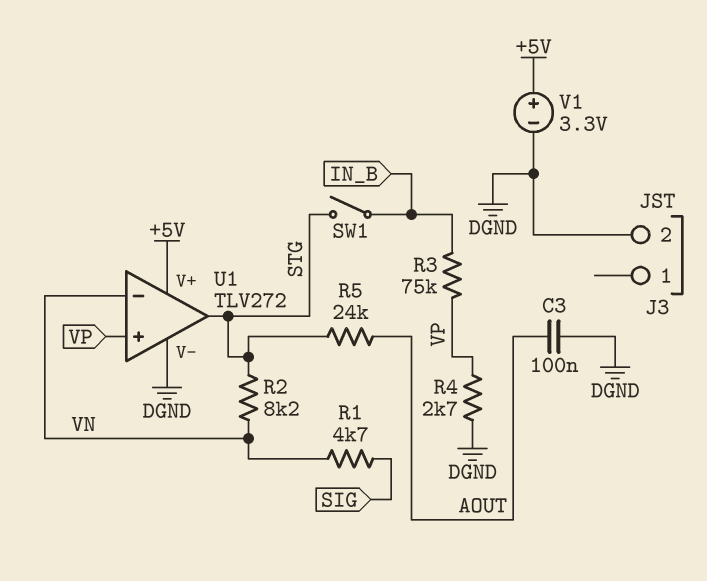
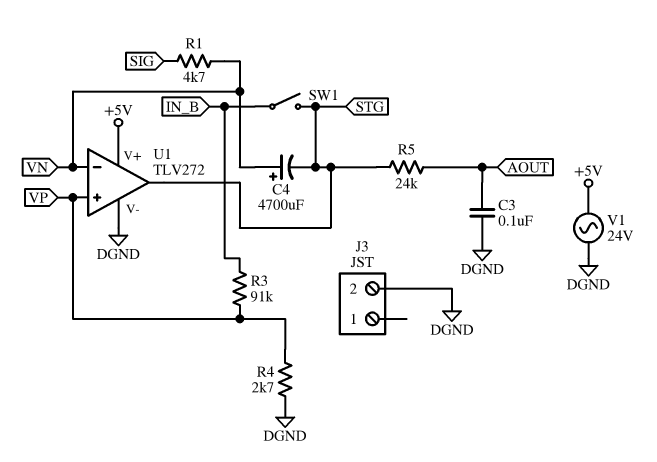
C4: none -> 4700uF (plus VN, minus STG)
R2: 8.2k (STG, VN) -> none
R3: 75k (IN_B, VP) -> 91k (IN_B, VP)
V1: 3.3V (plus +5V, minus DGND) -> AC 24V (+5V, DGND)

